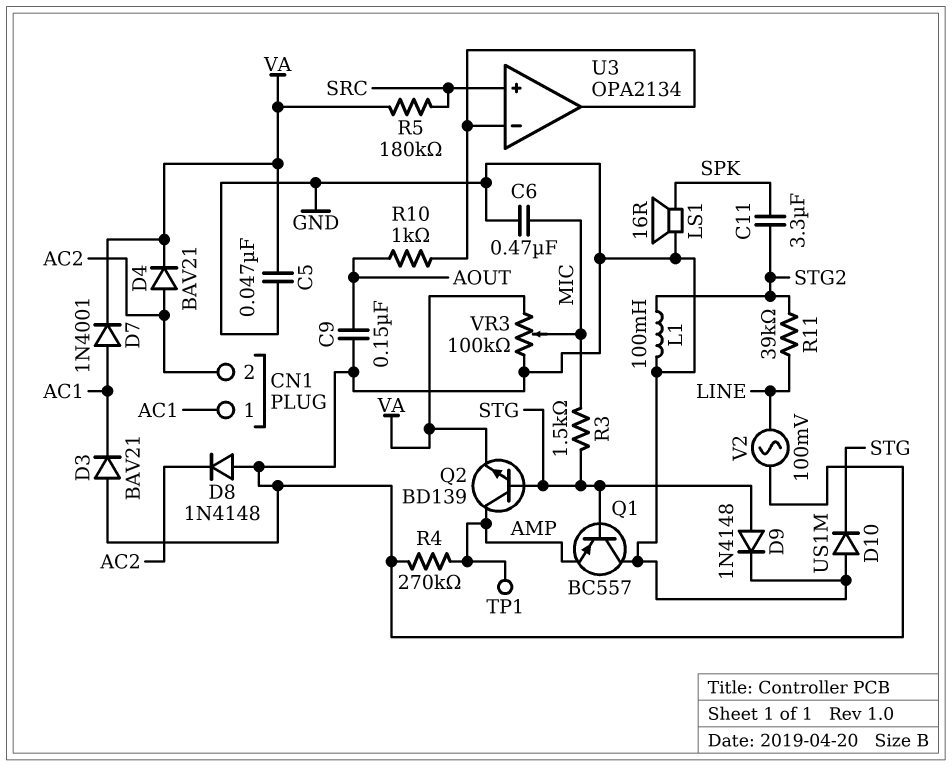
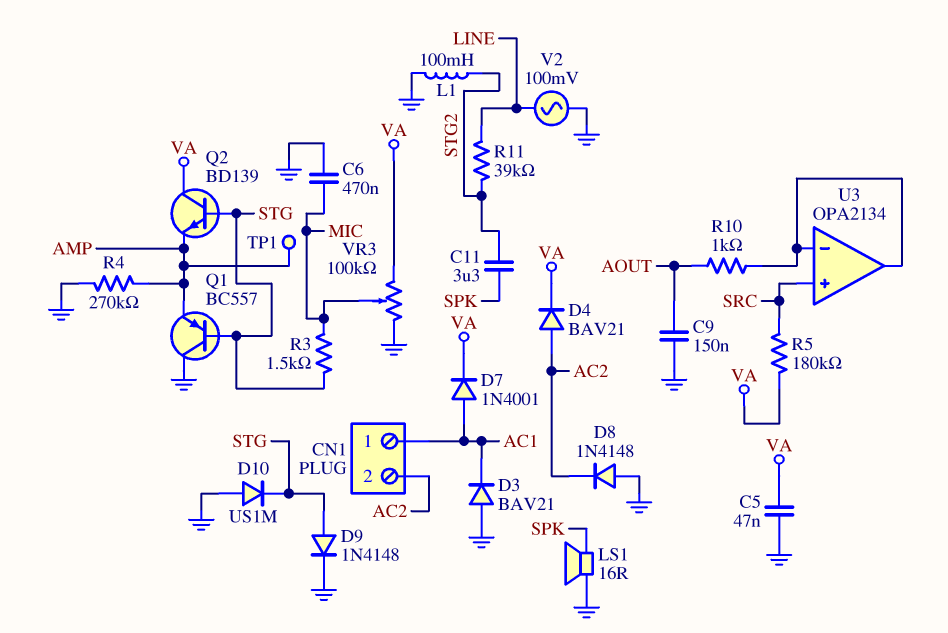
Q2: NPN BD139 (B STG, C AMP, E VA) -> NPN BD139 (B STG, C VA, E AMP)

